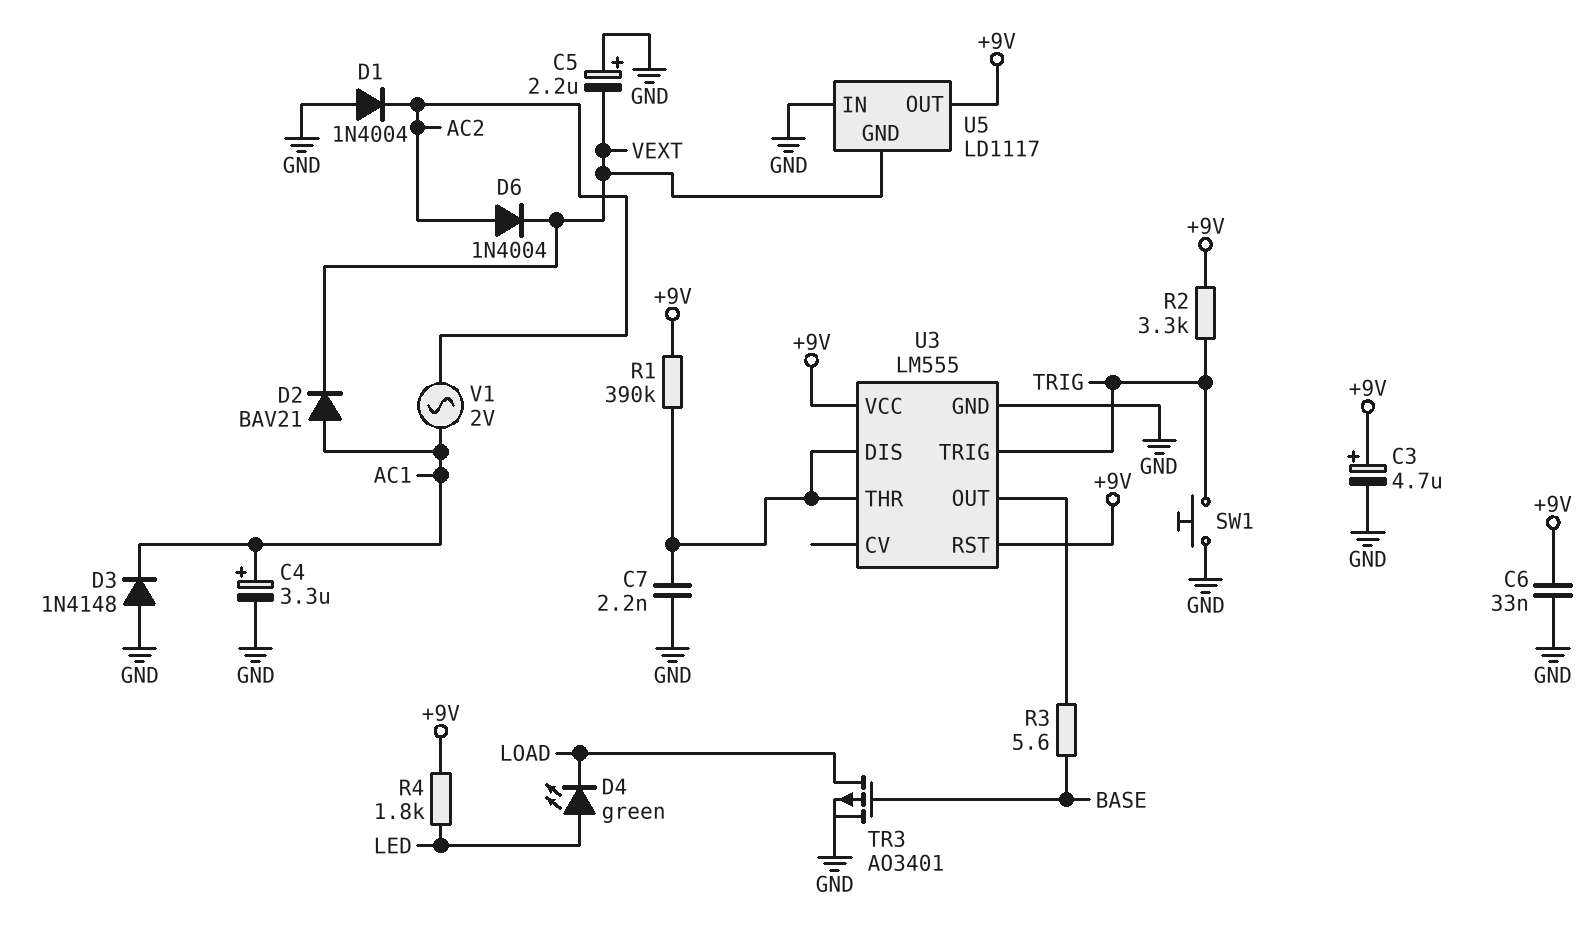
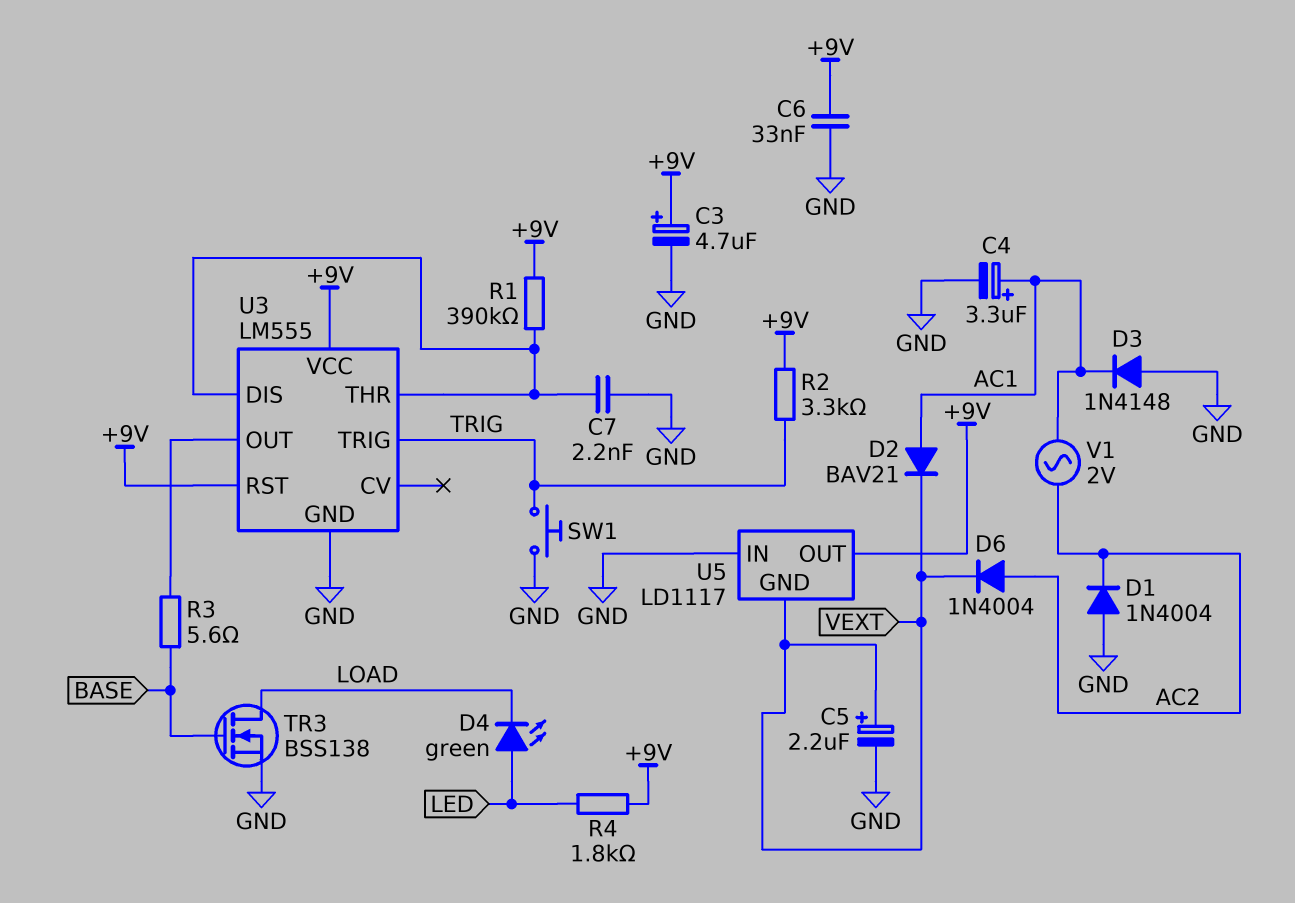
C5: 2.2uF (plus GND, minus VEXT) -> 2.2uF (plus VEXT, minus GND)
TR3: PMOS AO3401 (G BASE, D LOAD, S GND) -> NMOS BSS138 (G BASE, D LOAD, S GND)

